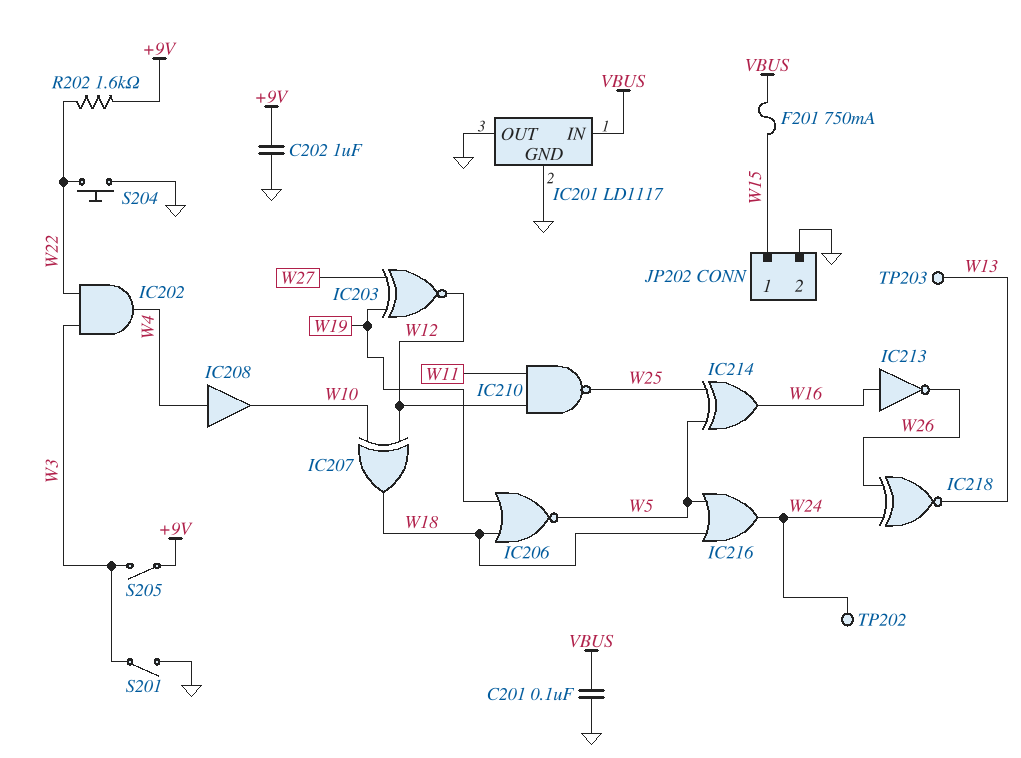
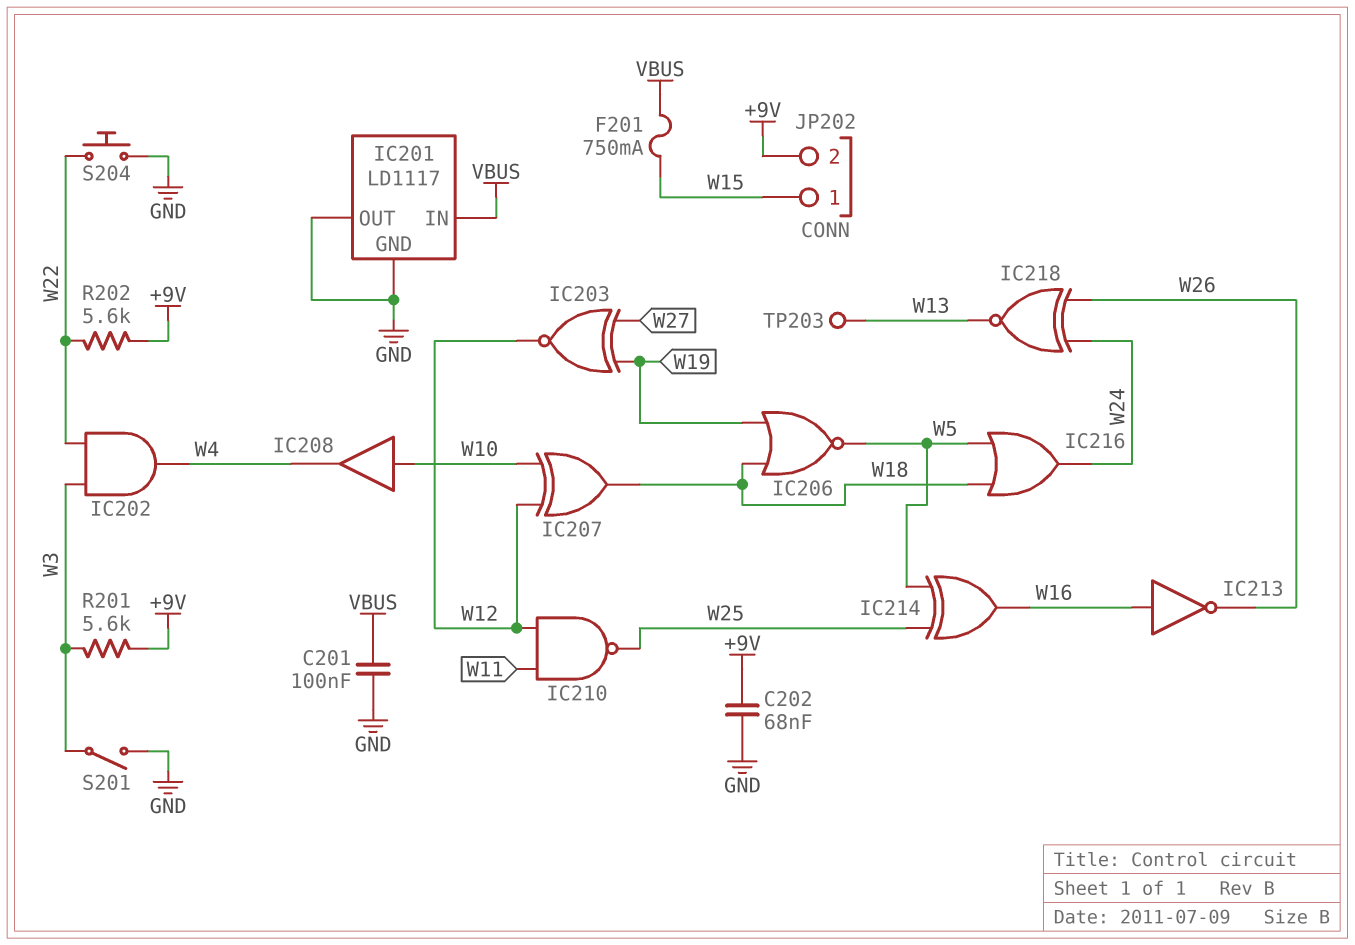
C202: 1uF (+9V, GND) -> 68nF (+9V, GND)
IC208: buffer (in W4, out W10) -> buffer (in W10, out W4)
JP202 pin 2: GND -> +9V
R201: none -> 5.6k (+9V, W3)
R202: 1.6k (+9V, W22) -> 5.6k (+9V, W22)
S205: switch (+9V, W3) -> none
TP202: test point (W24) -> none

